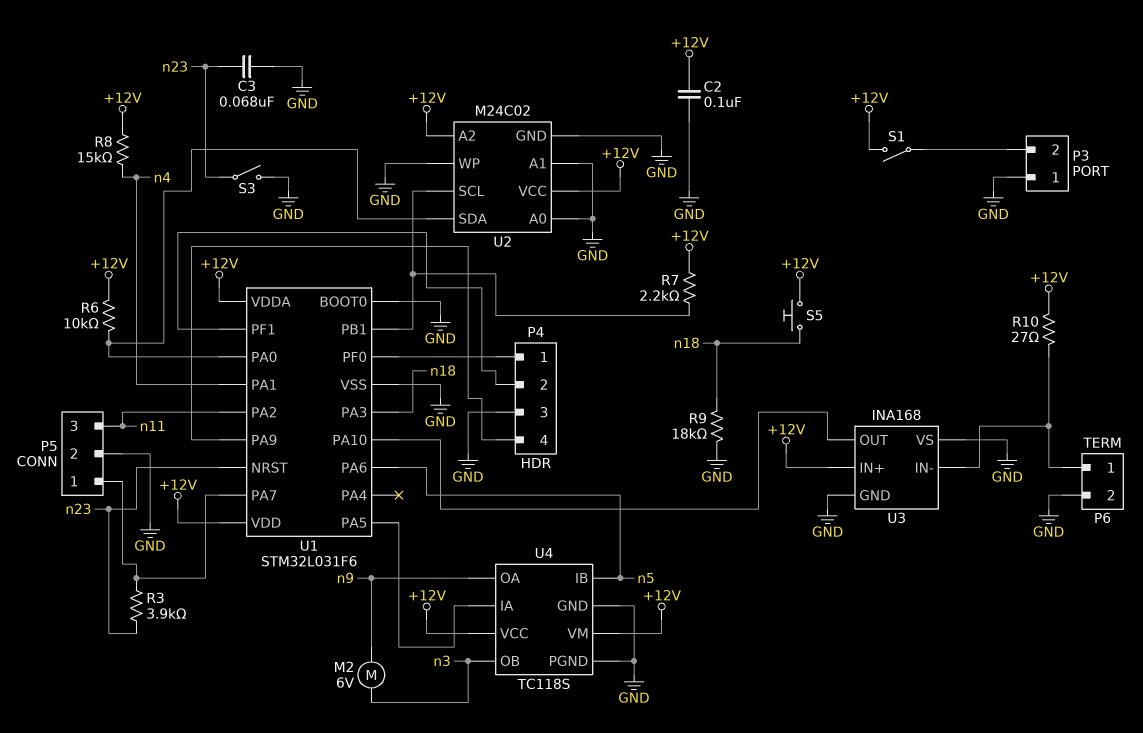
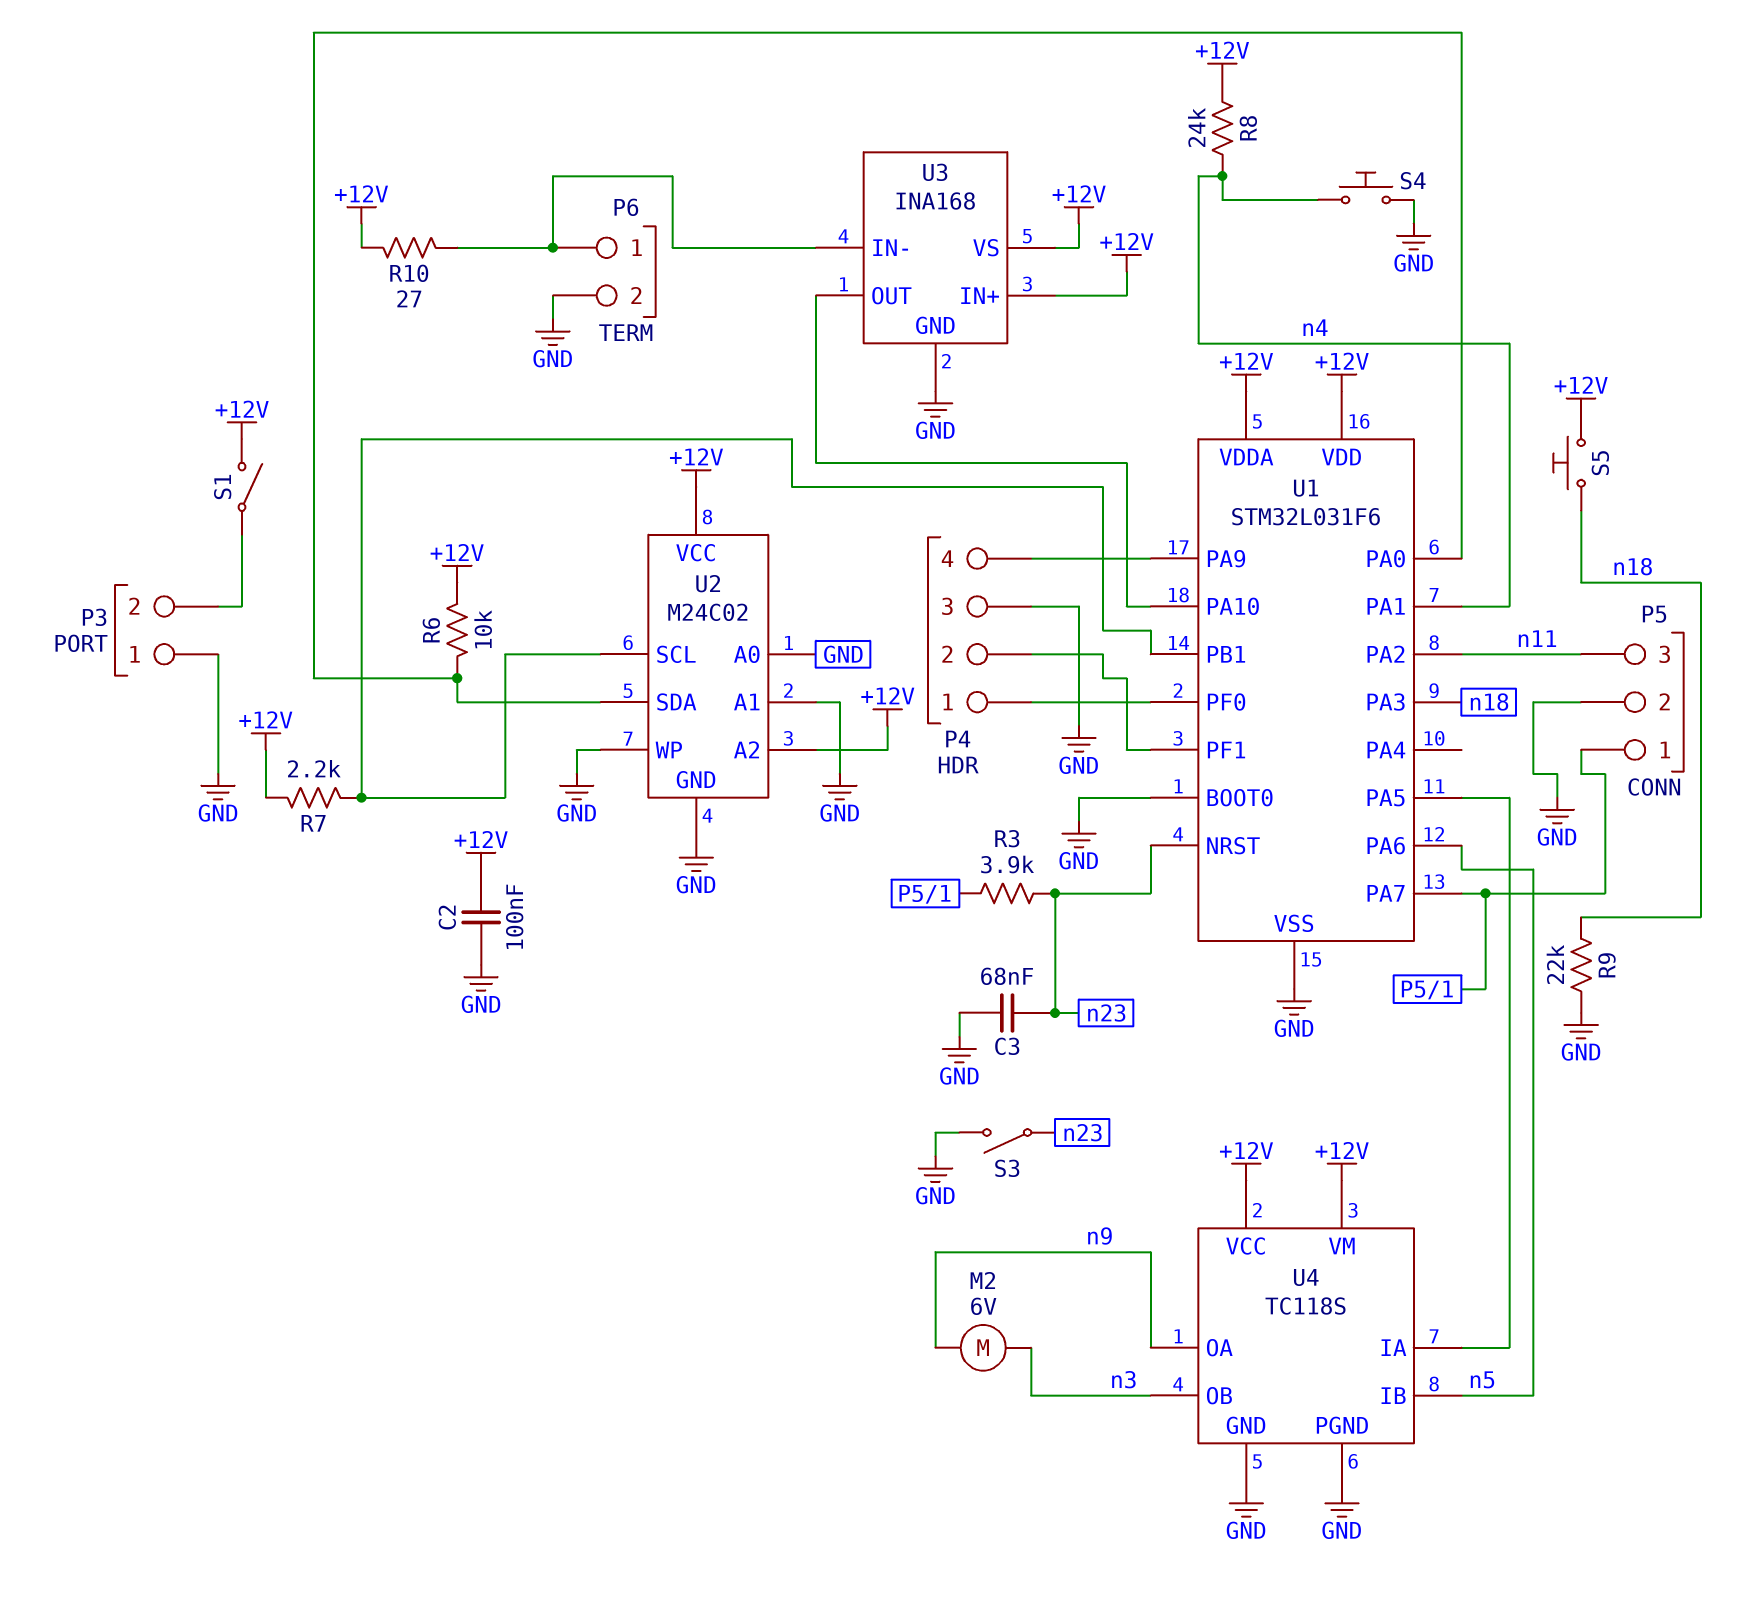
R8: 15k (+12V, n4) -> 24k (+12V, n4)
R9: 18k (GND, n18) -> 22k (GND, n18)
S4: none -> button (GND, n4)
U3 pin VS: GND -> +12V

